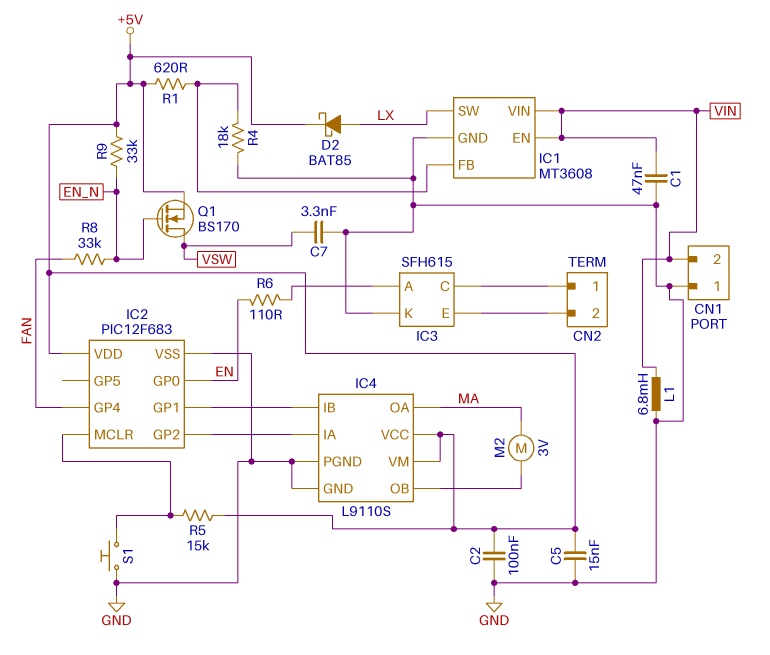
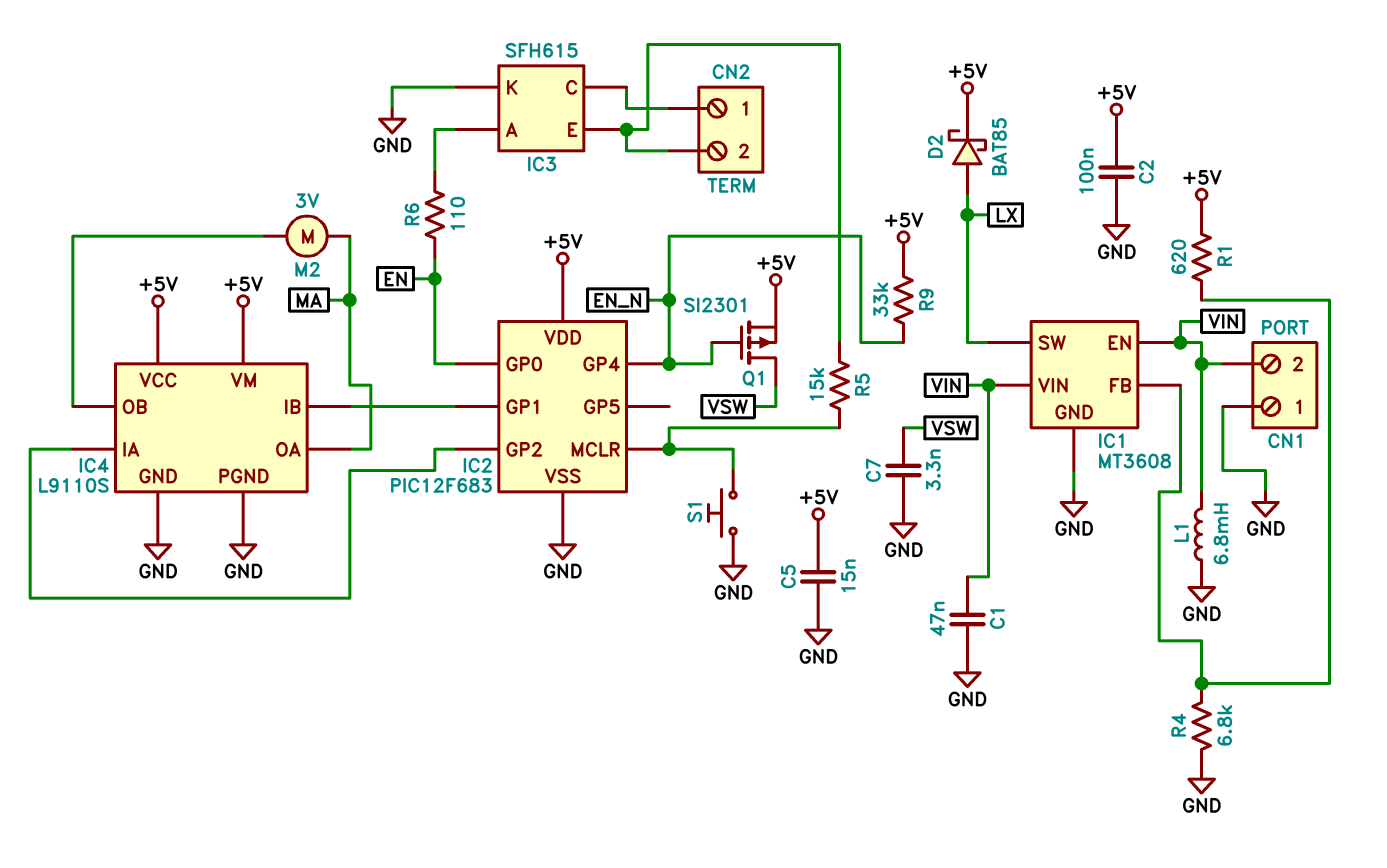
IC2 pin GP4: FAN -> EN_N
Q1: NMOS BS170 (G EN_N, D VSW, S +5V) -> PMOS SI2301 (G EN_N, D VSW, S +5V)
R4: 18k (GND, IC1/FB) -> 6.8k (GND, IC1/FB)
R5: 15k (+5V, IC2/MCLR) -> 15k (CN2/2, IC2/MCLR)
R8: 33k (EN_N, FAN) -> none

